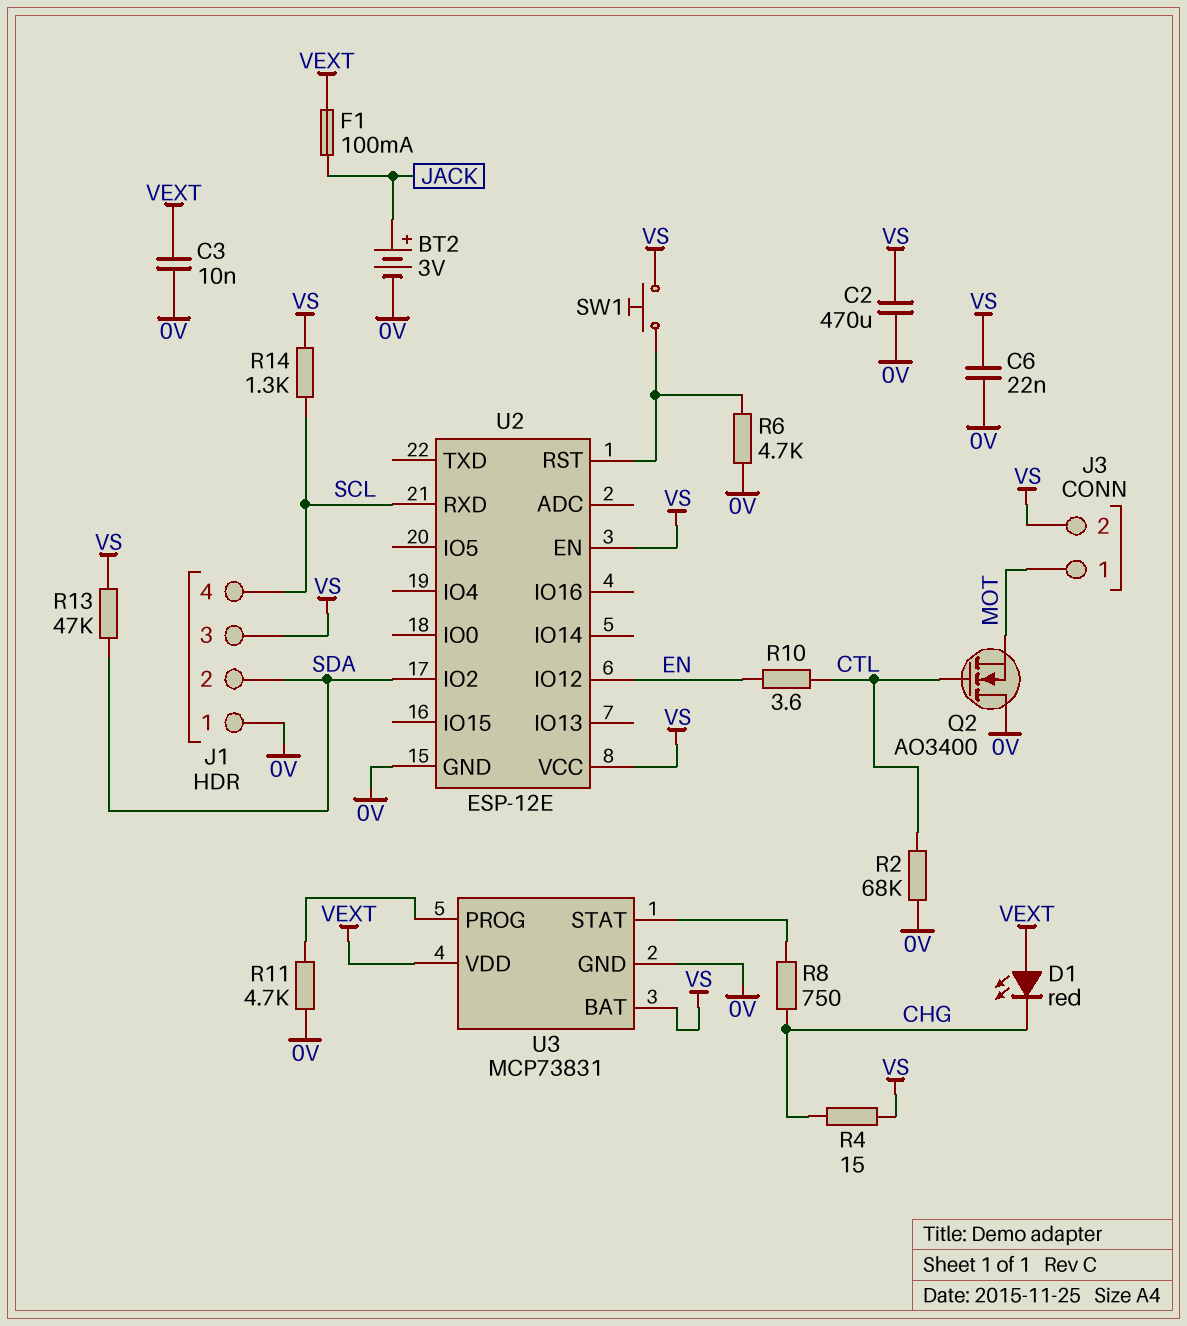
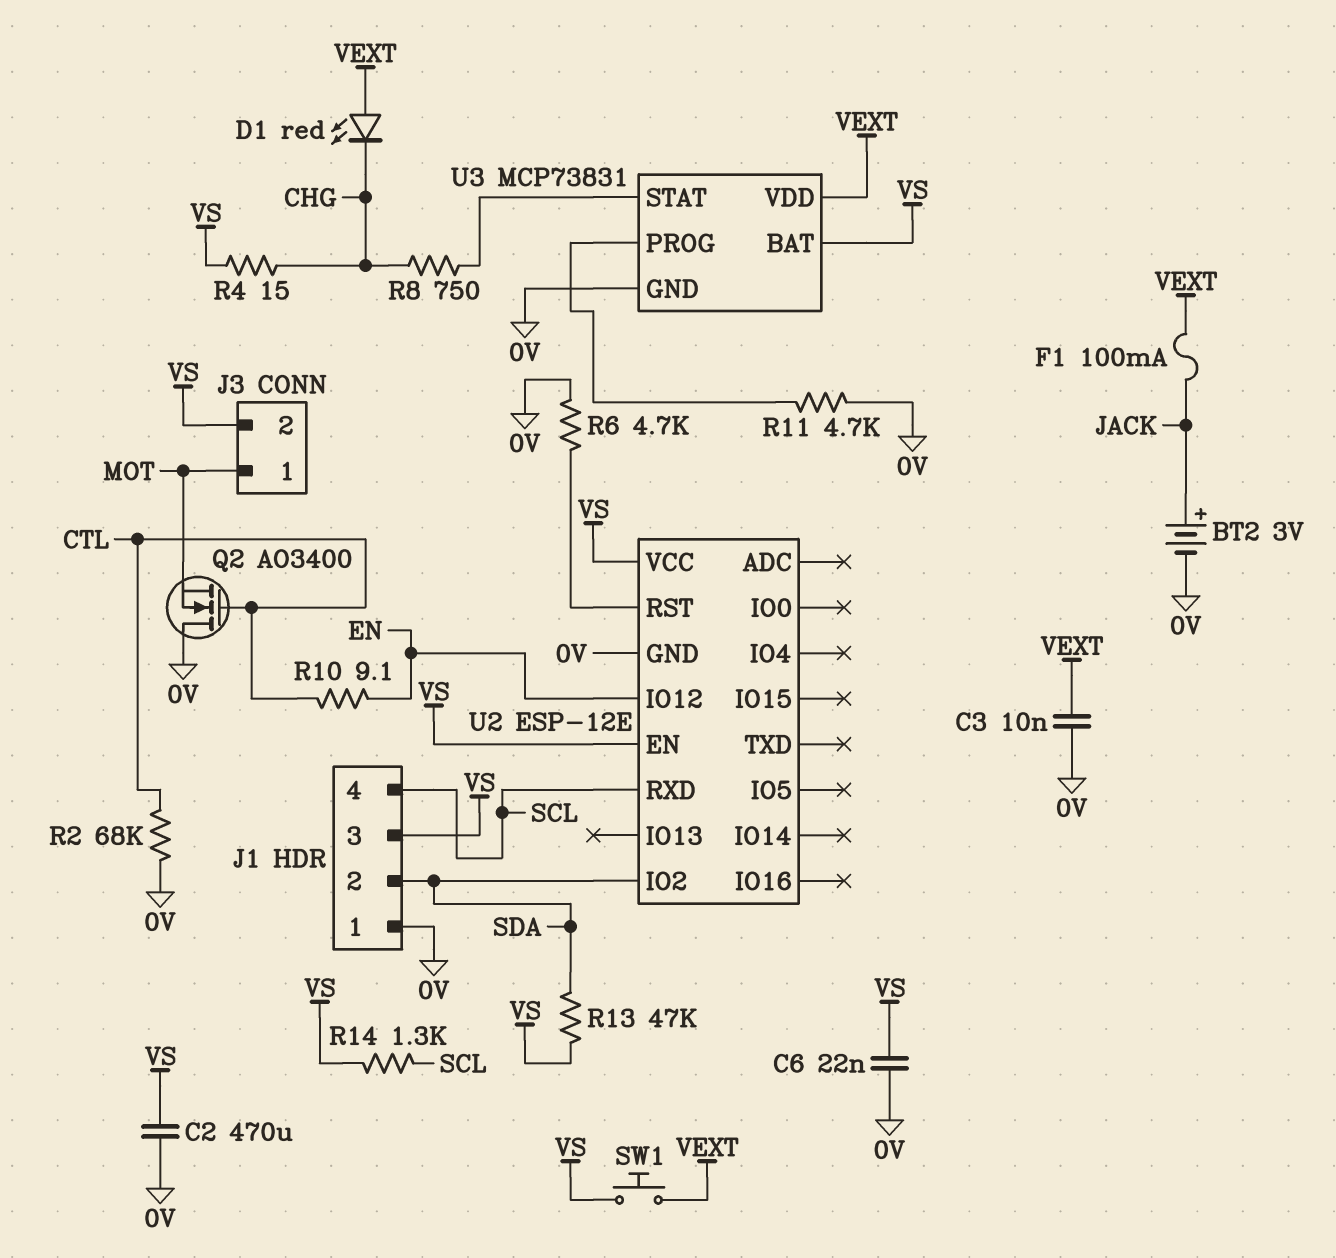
R10: 3.6 (CTL, EN) -> 9.1 (CTL, EN)
SW1: button (U2/RST, VS) -> button (VEXT, VS)

